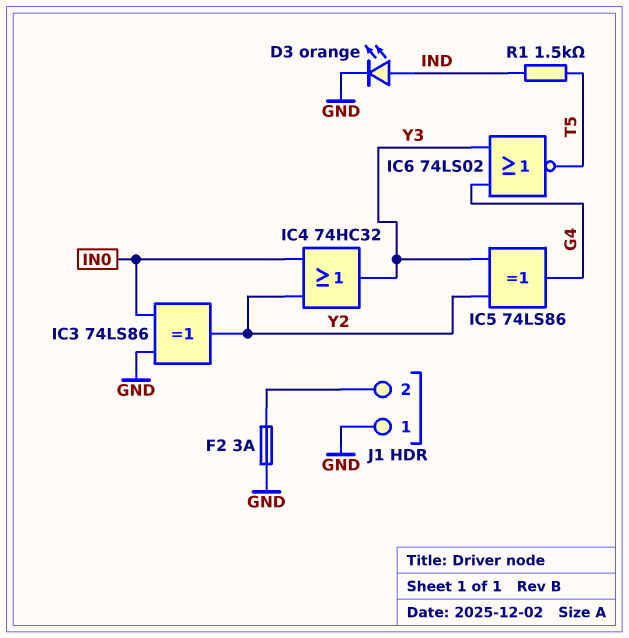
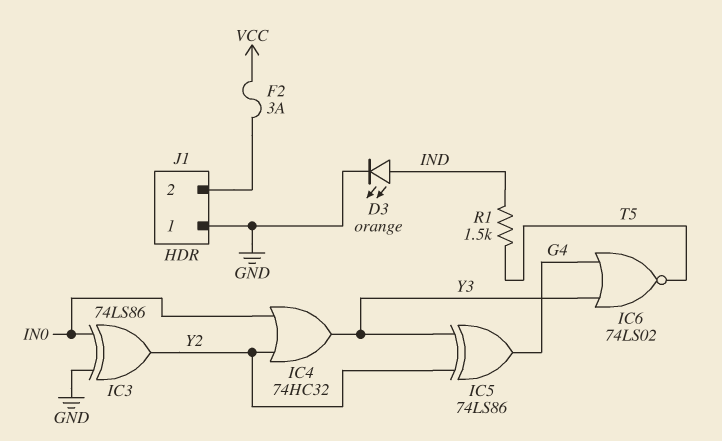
F2: 3A (GND, J1/2) -> 3A (J1/2, VCC)

